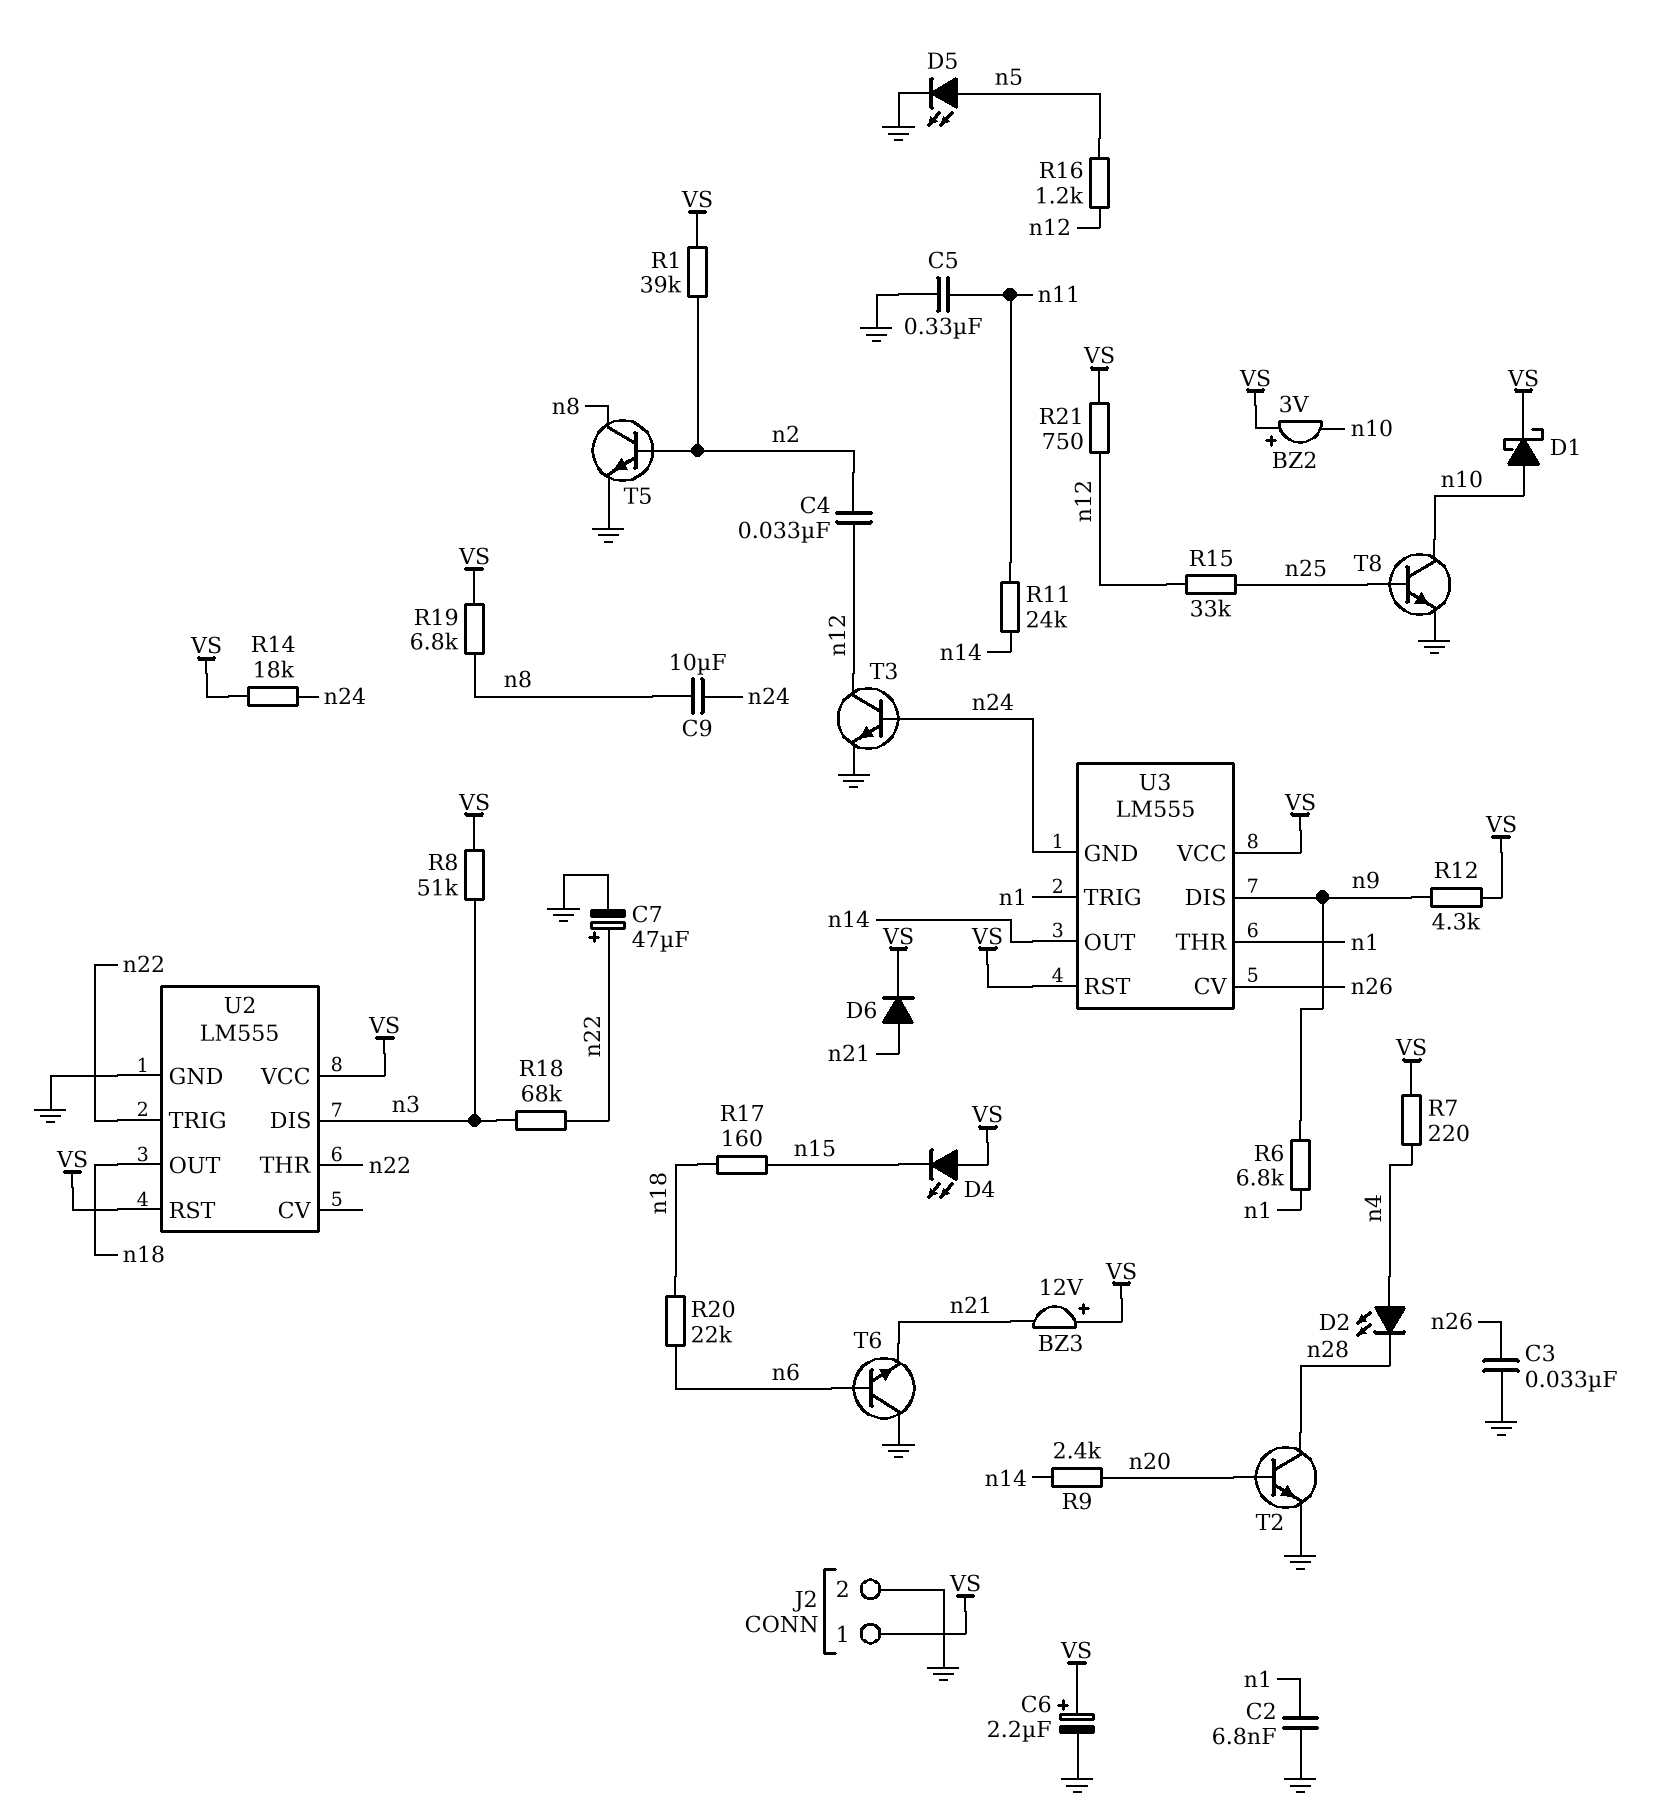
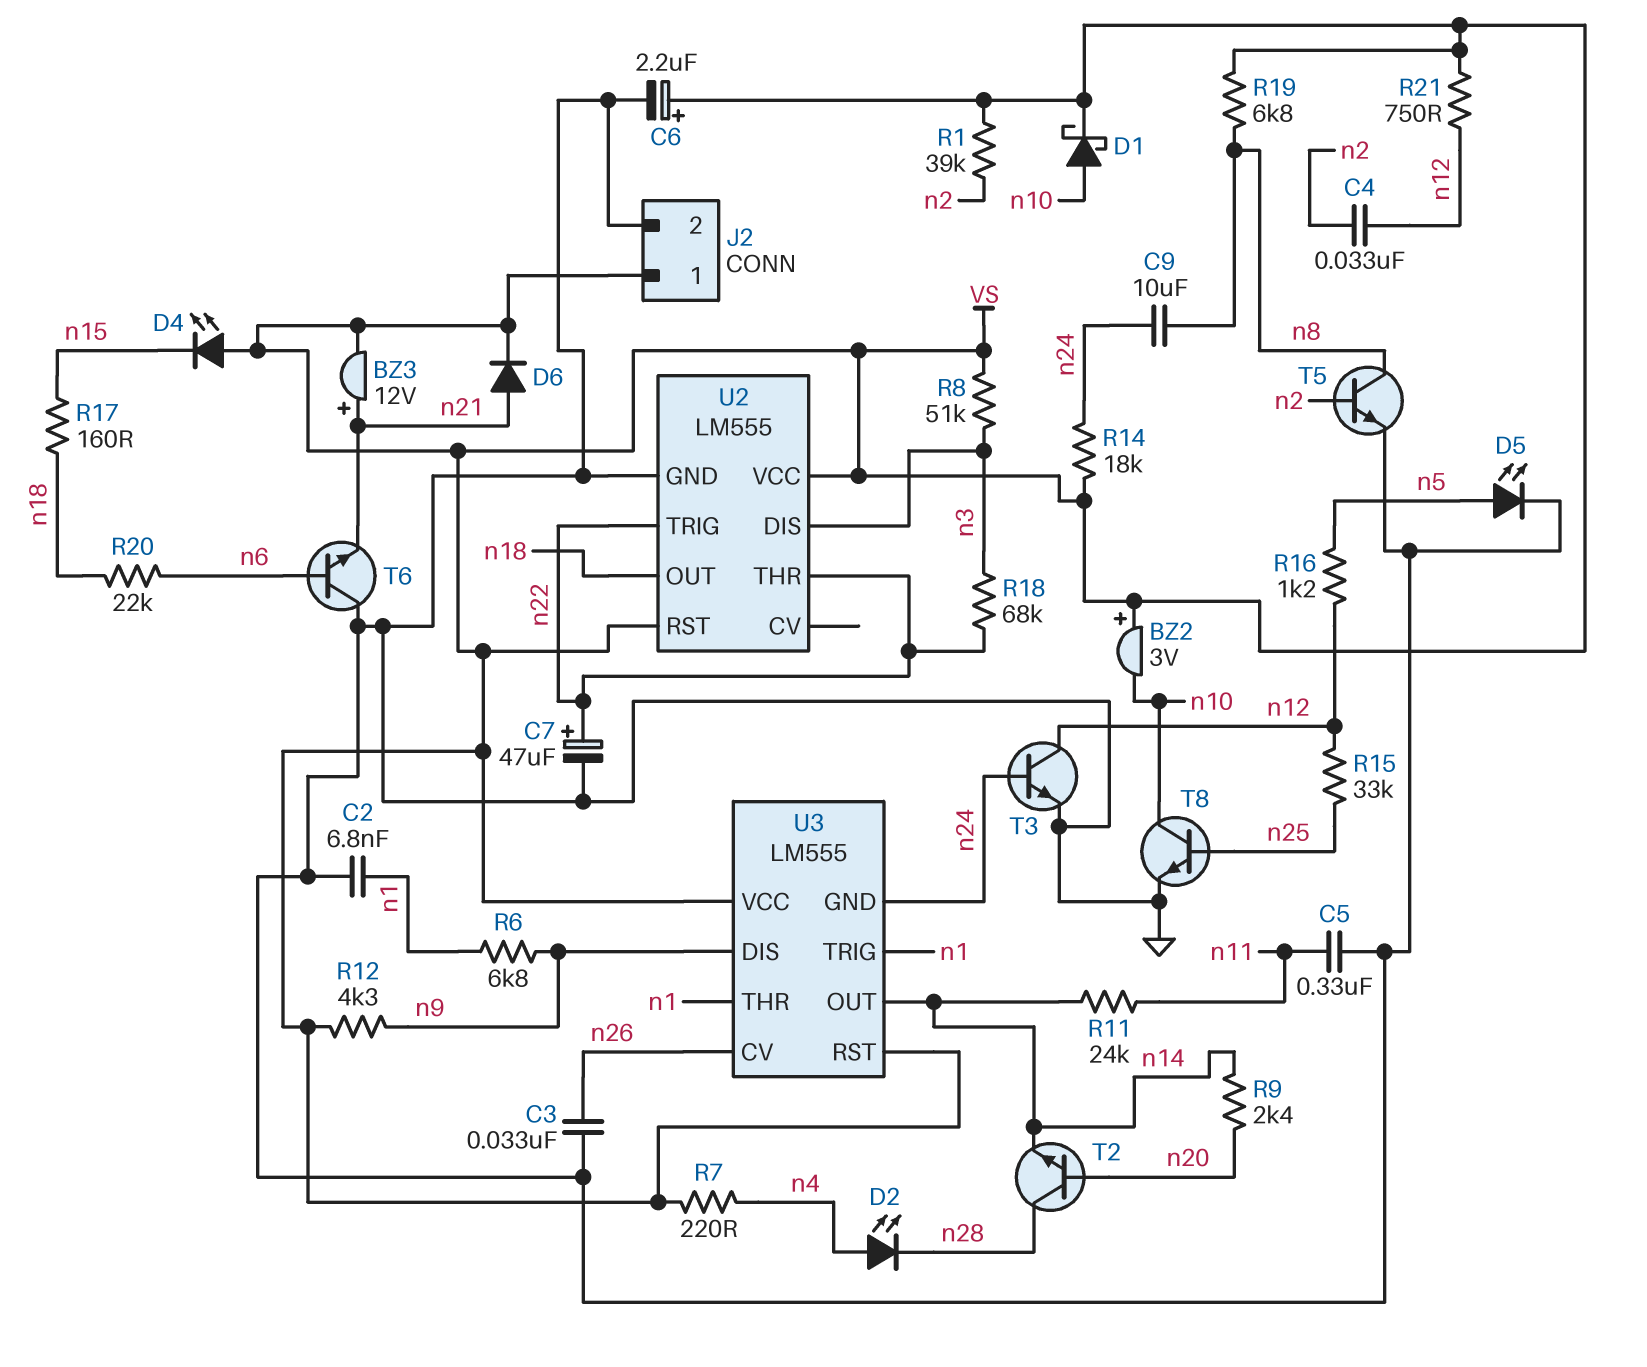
BZ3: buzzer 12V (plus VS, minus n21) -> buzzer 12V (plus n21, minus VS)
T2: NPN (B n20, C n28, E GND) -> NPN (B n20, C n28, E n14)

